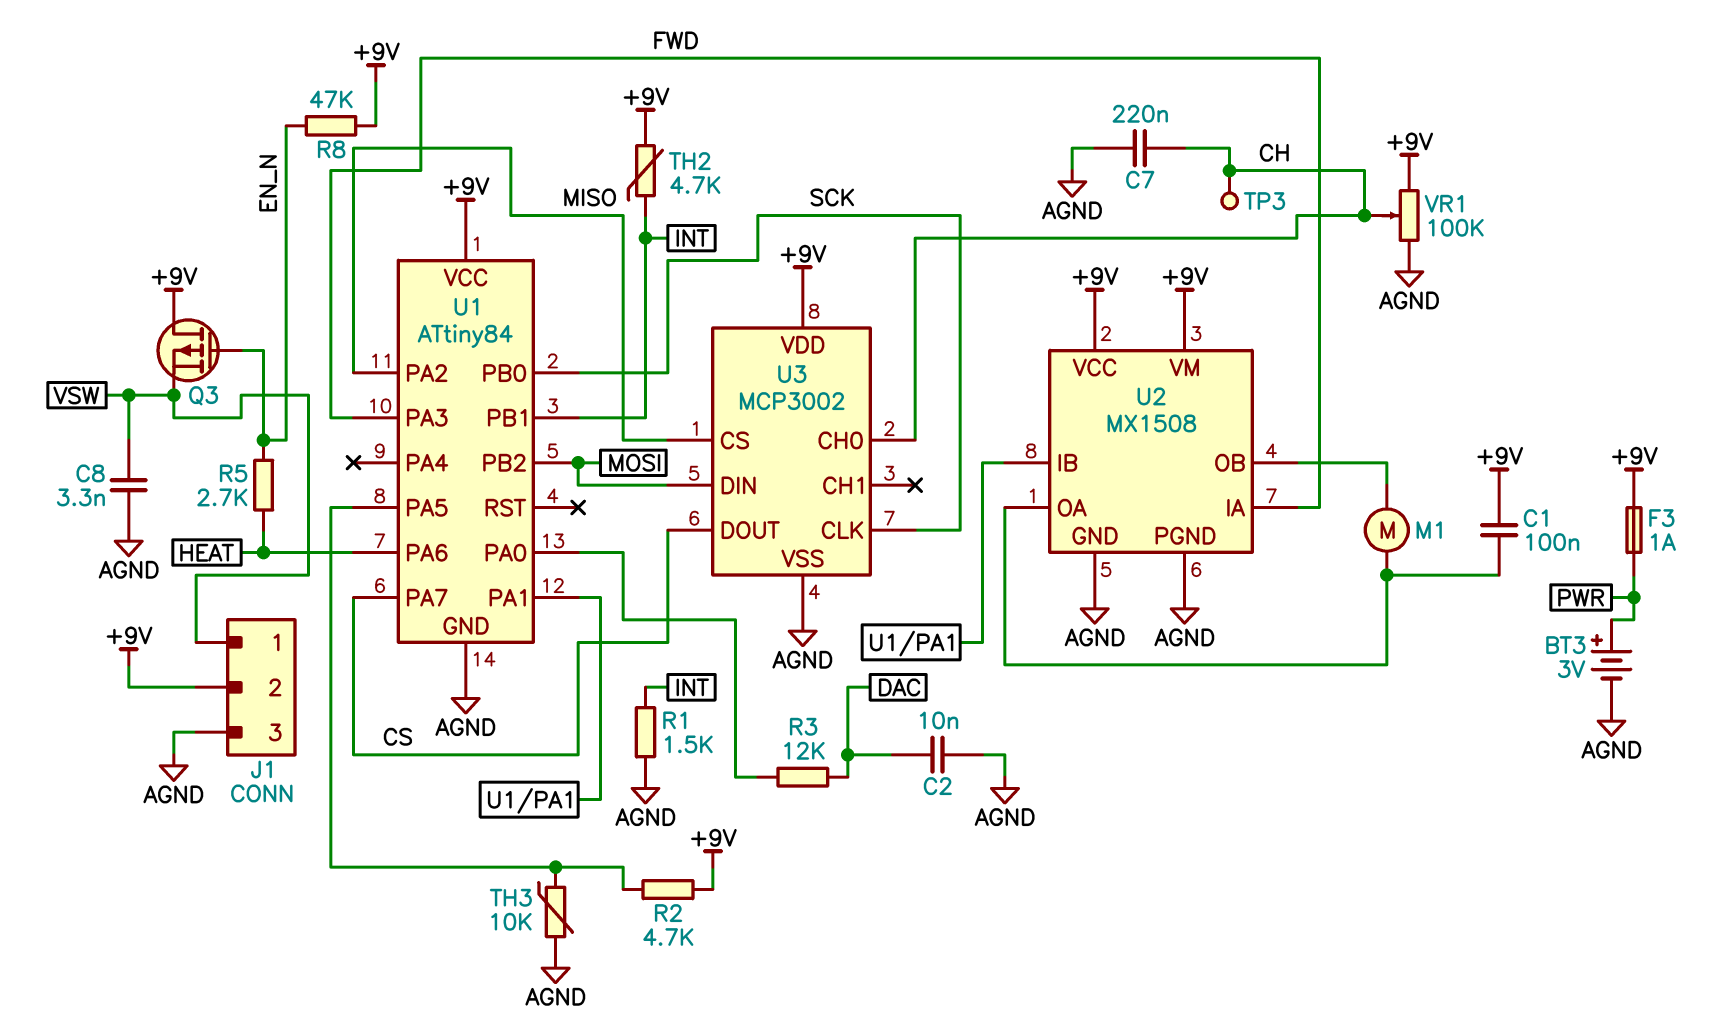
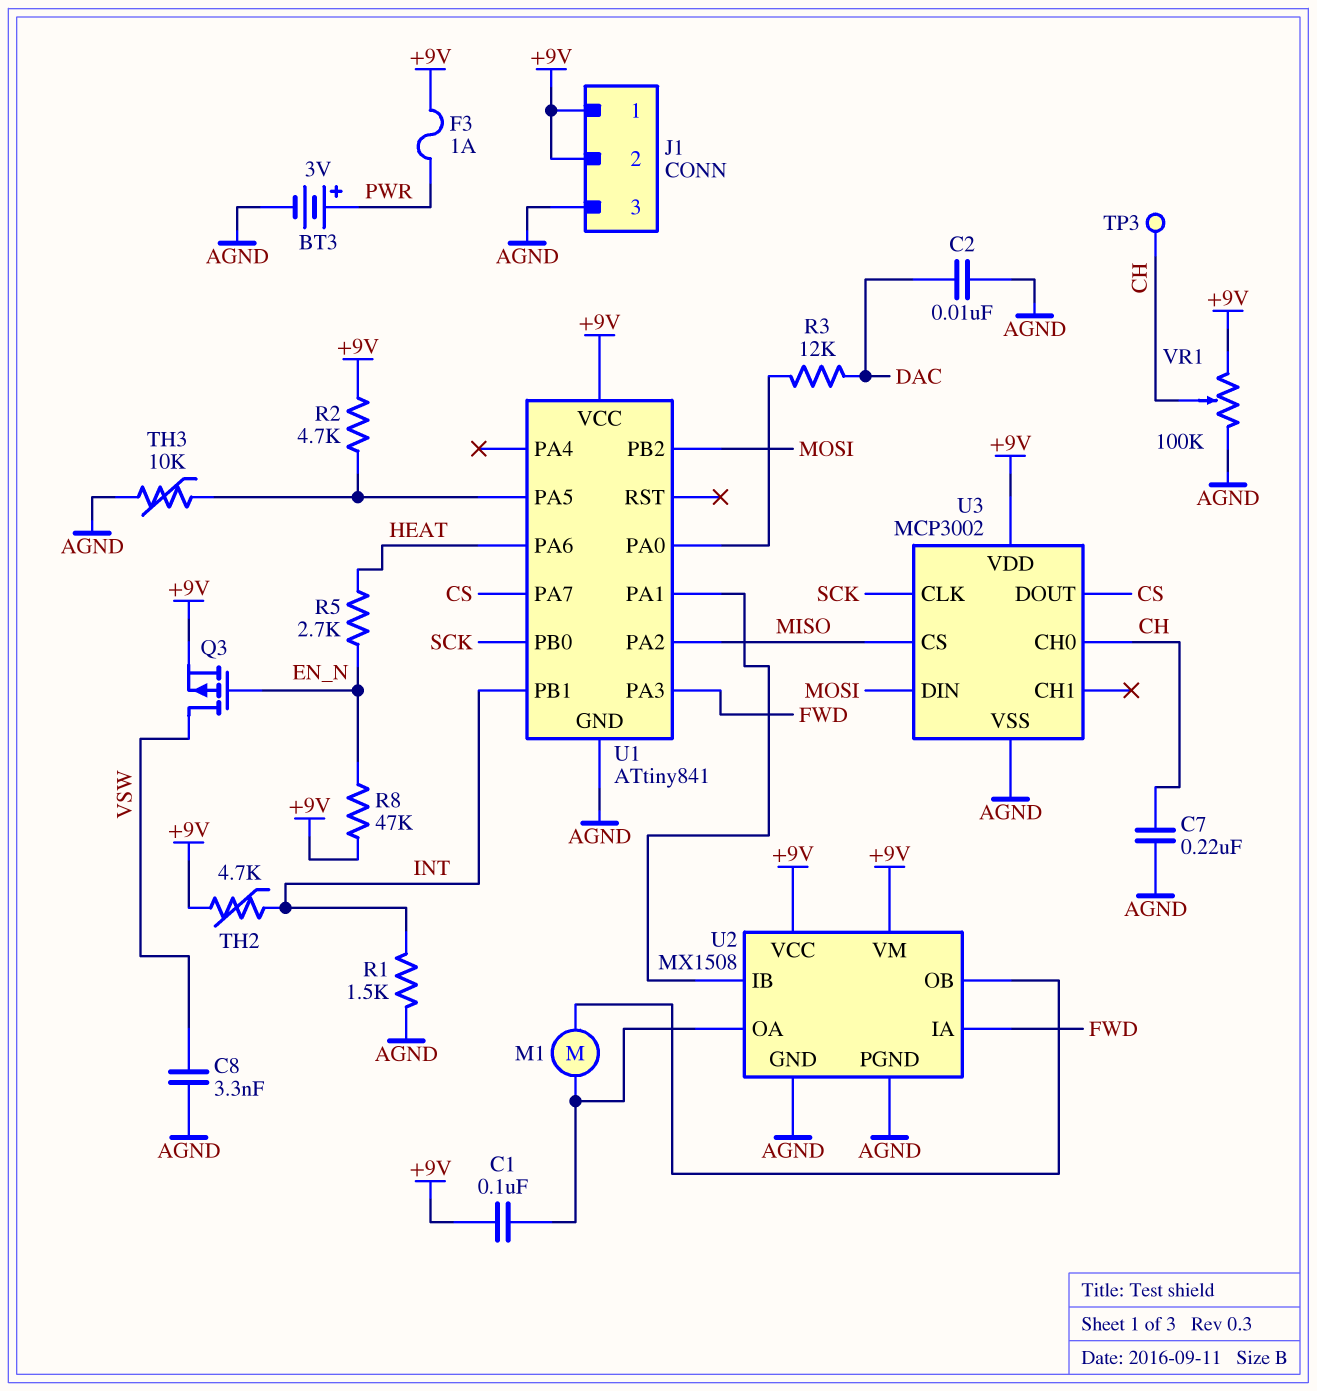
J1 pin 1: VSW -> +9V
Q3: PMOS (G EN_N, D +9V, S VSW) -> PMOS (G EN_N, D VSW, S +9V)
U1: ATtiny84 -> ATtiny841

